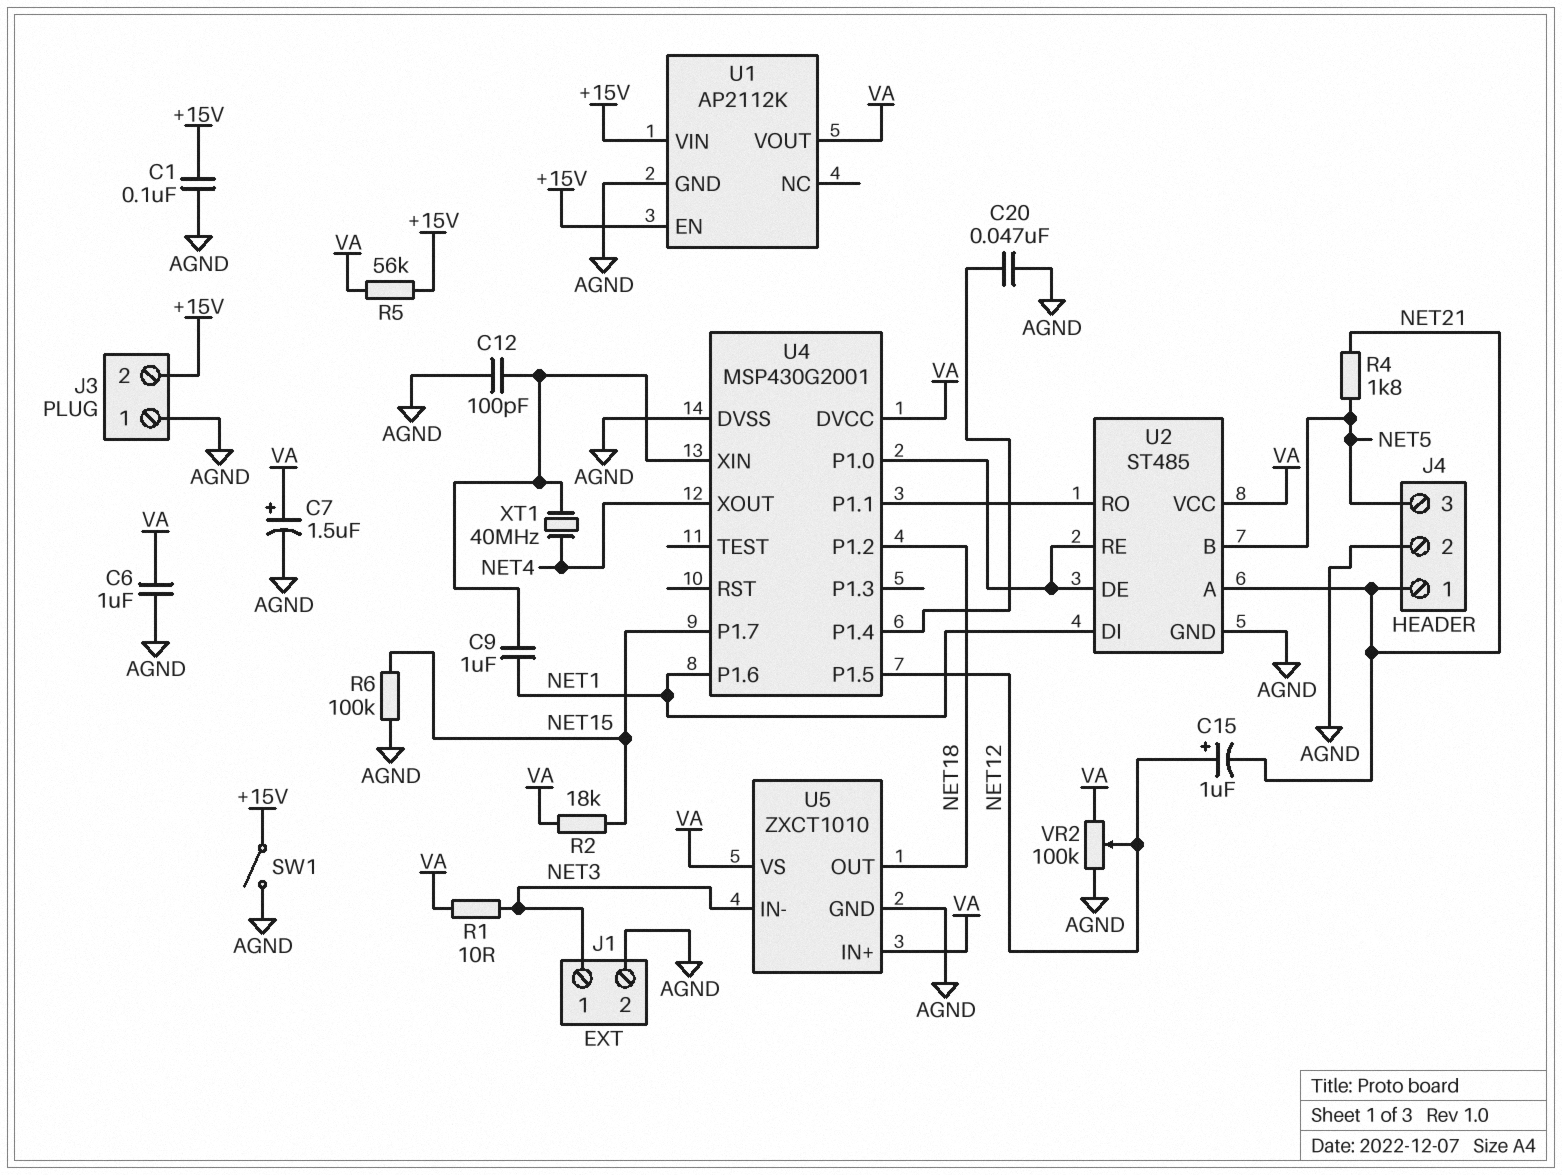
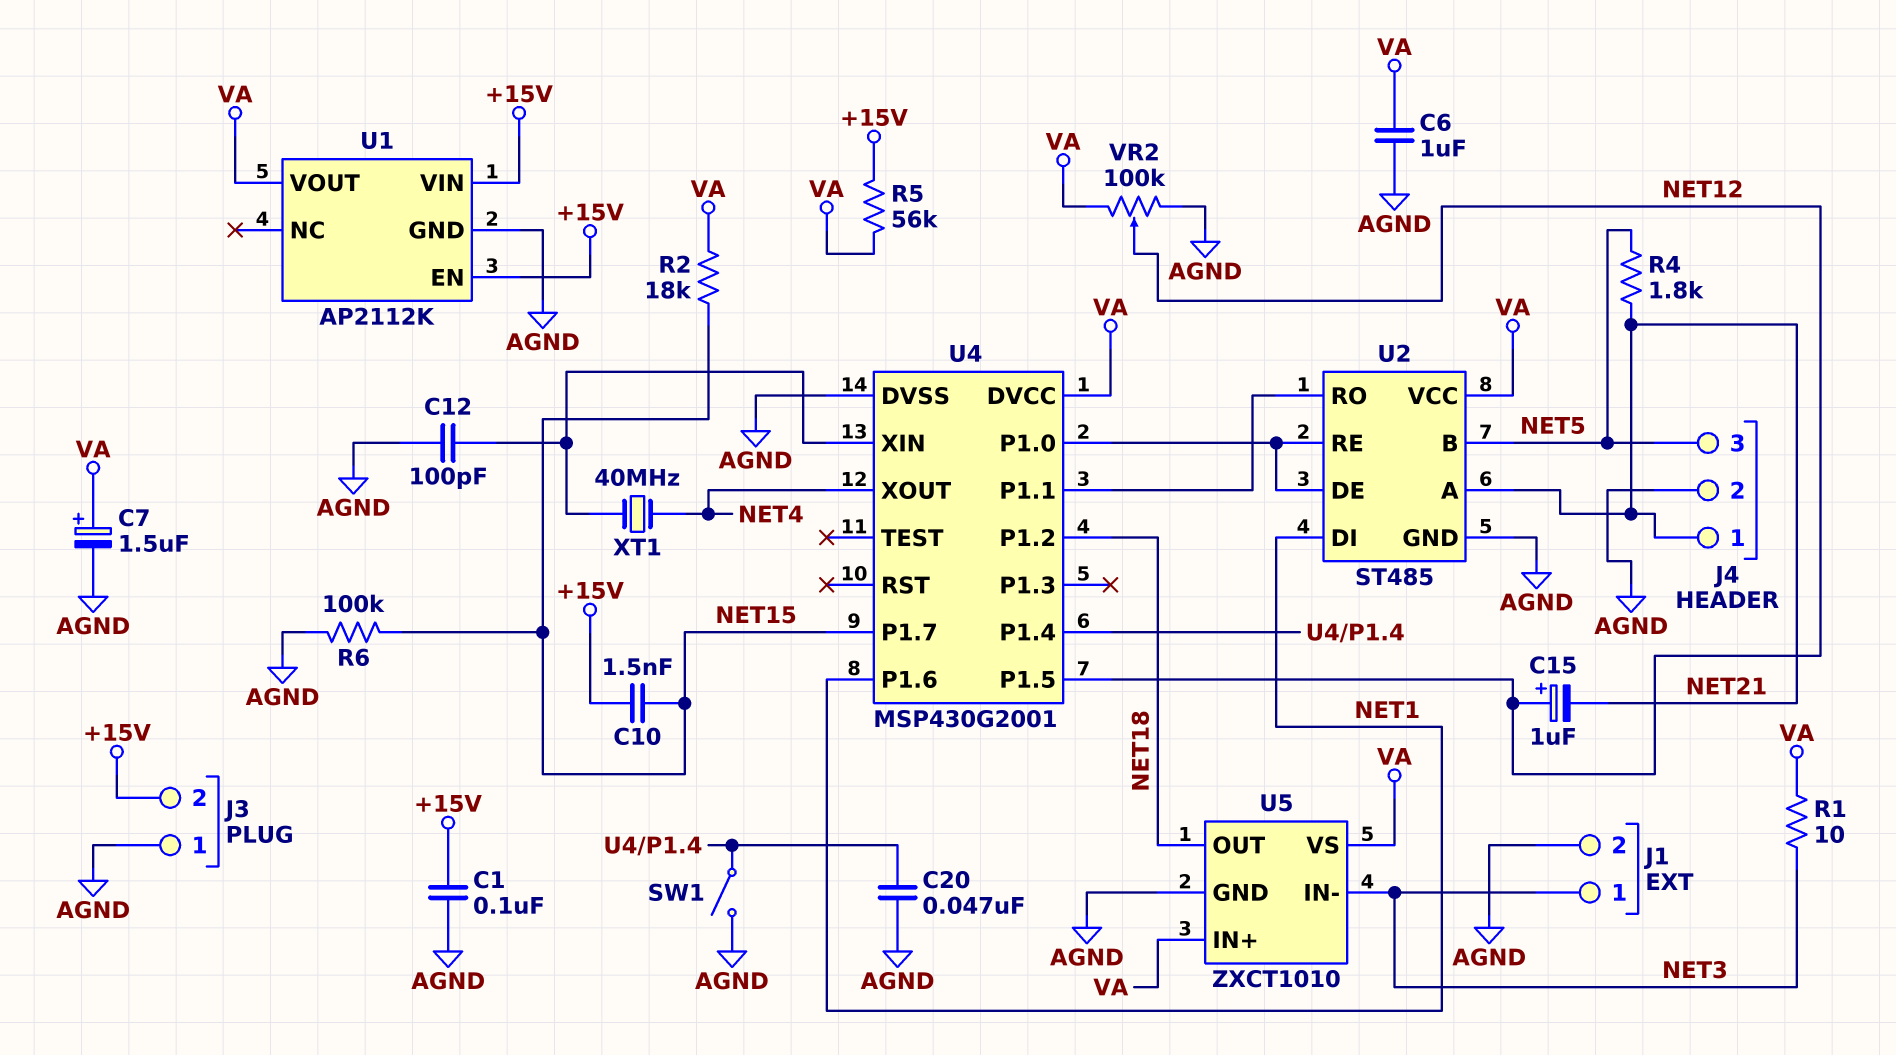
C9: 1uF (NET1, U4/XIN) -> none
C10: none -> 1.5nF (+15V, NET15)
SW1: switch (+15V, AGND) -> switch (AGND, U4/P1.4)

